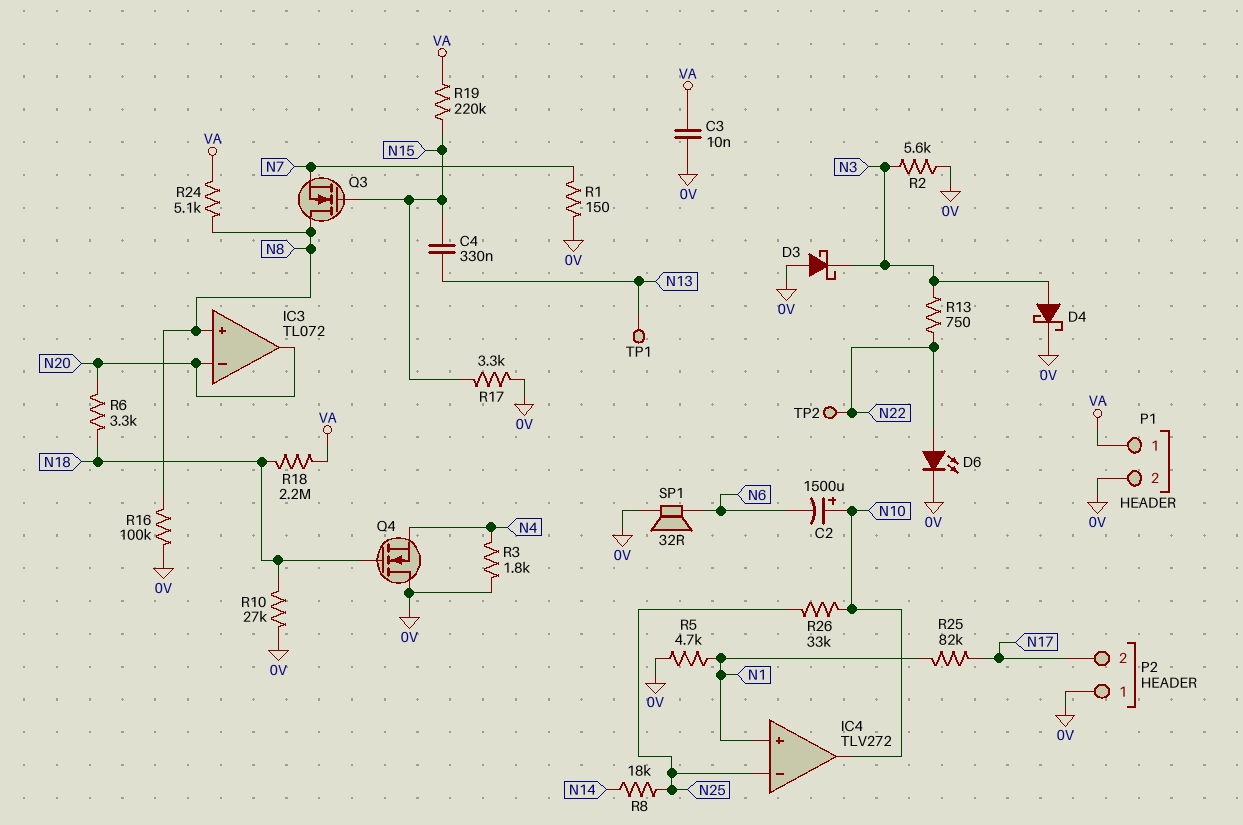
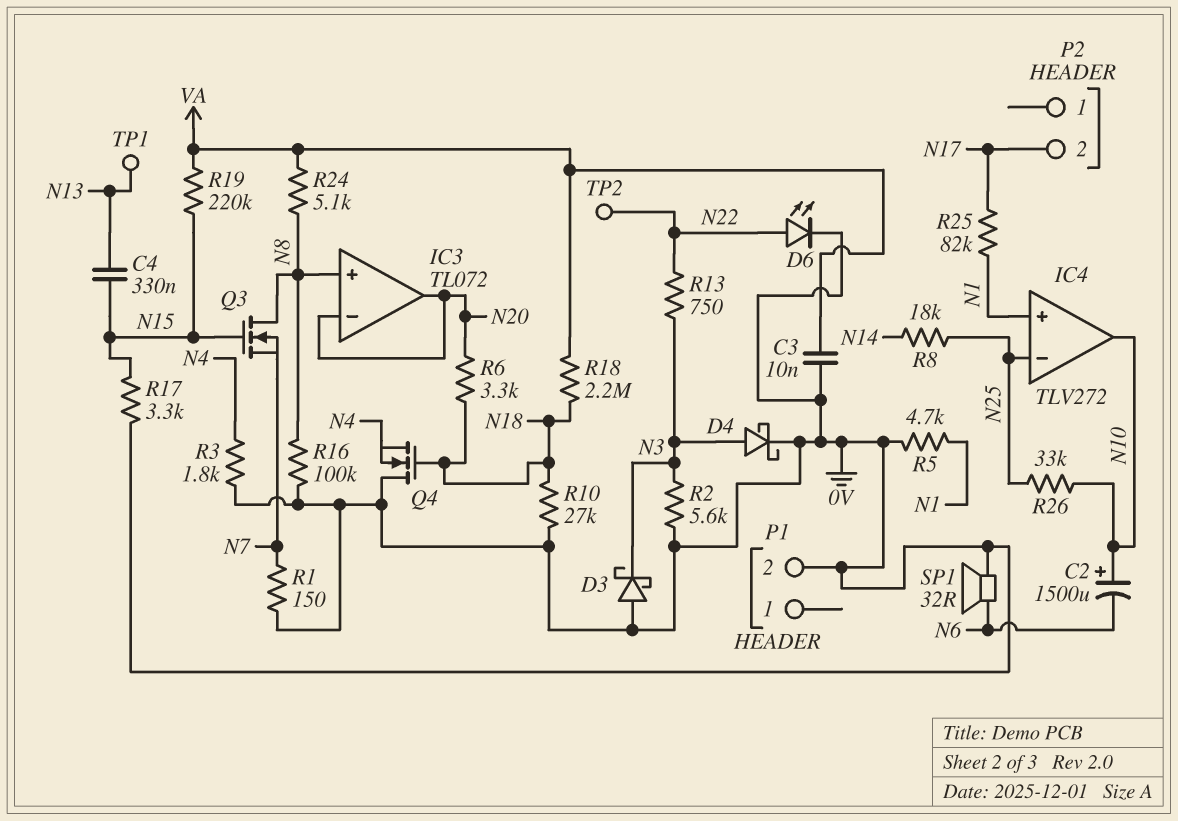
P1 pin 1: VA -> none
P2 pin 1: 0V -> none

